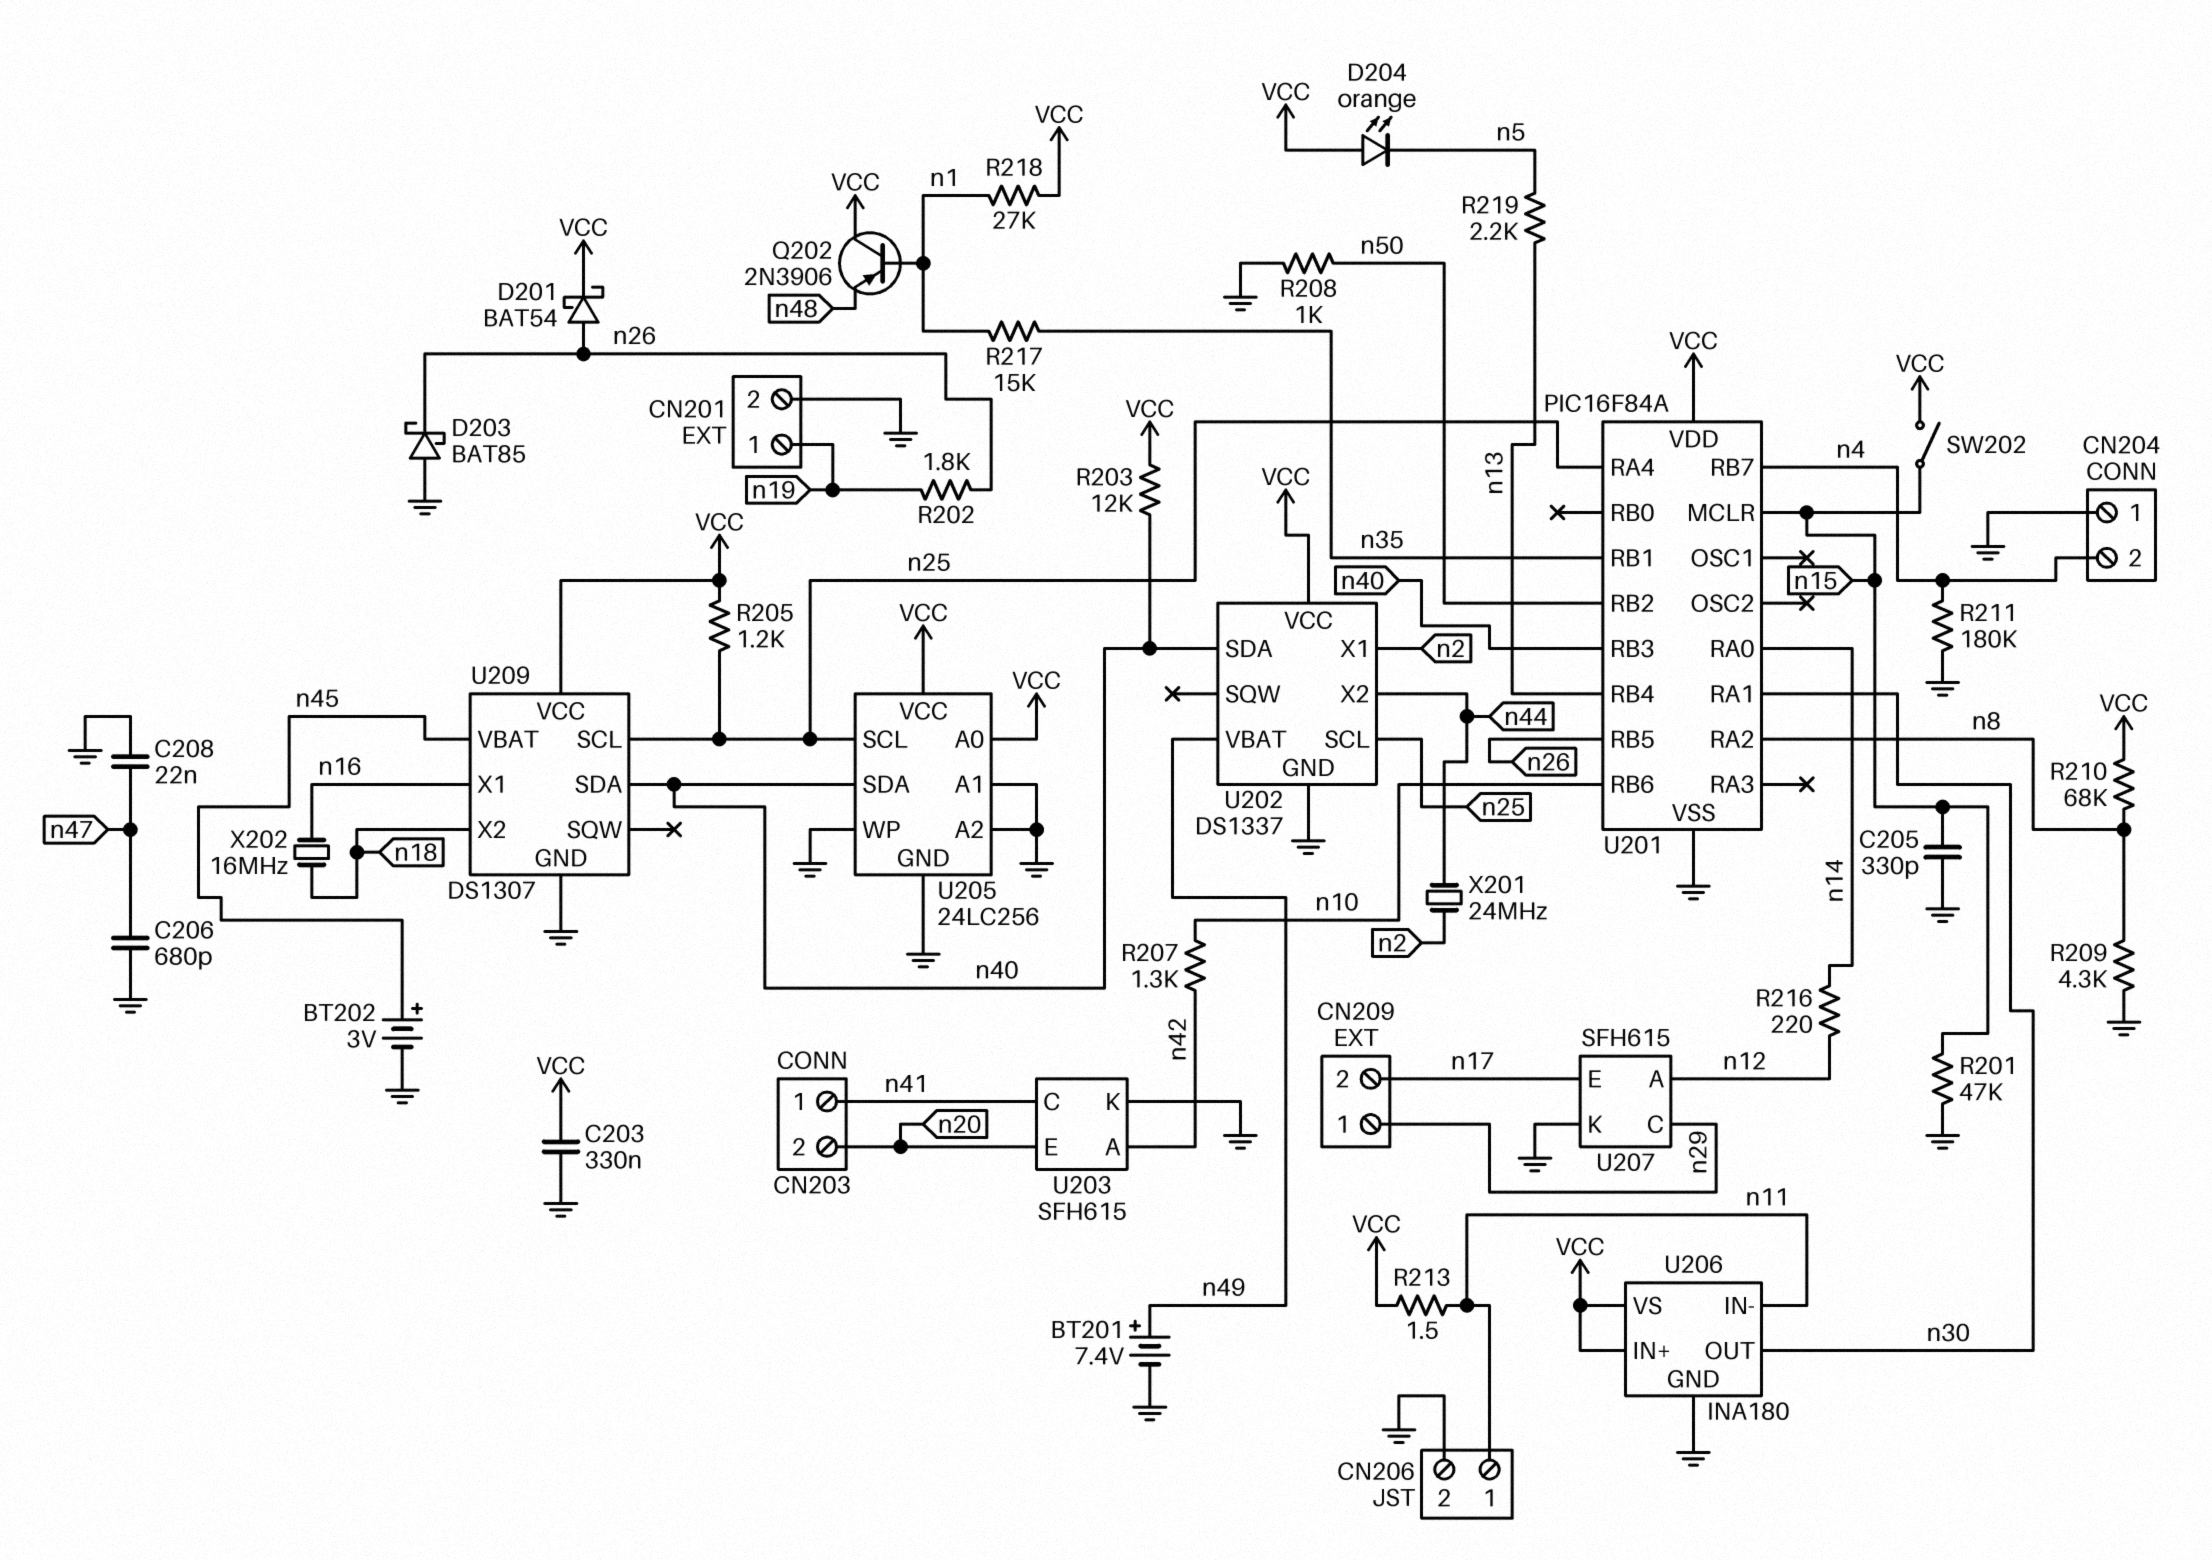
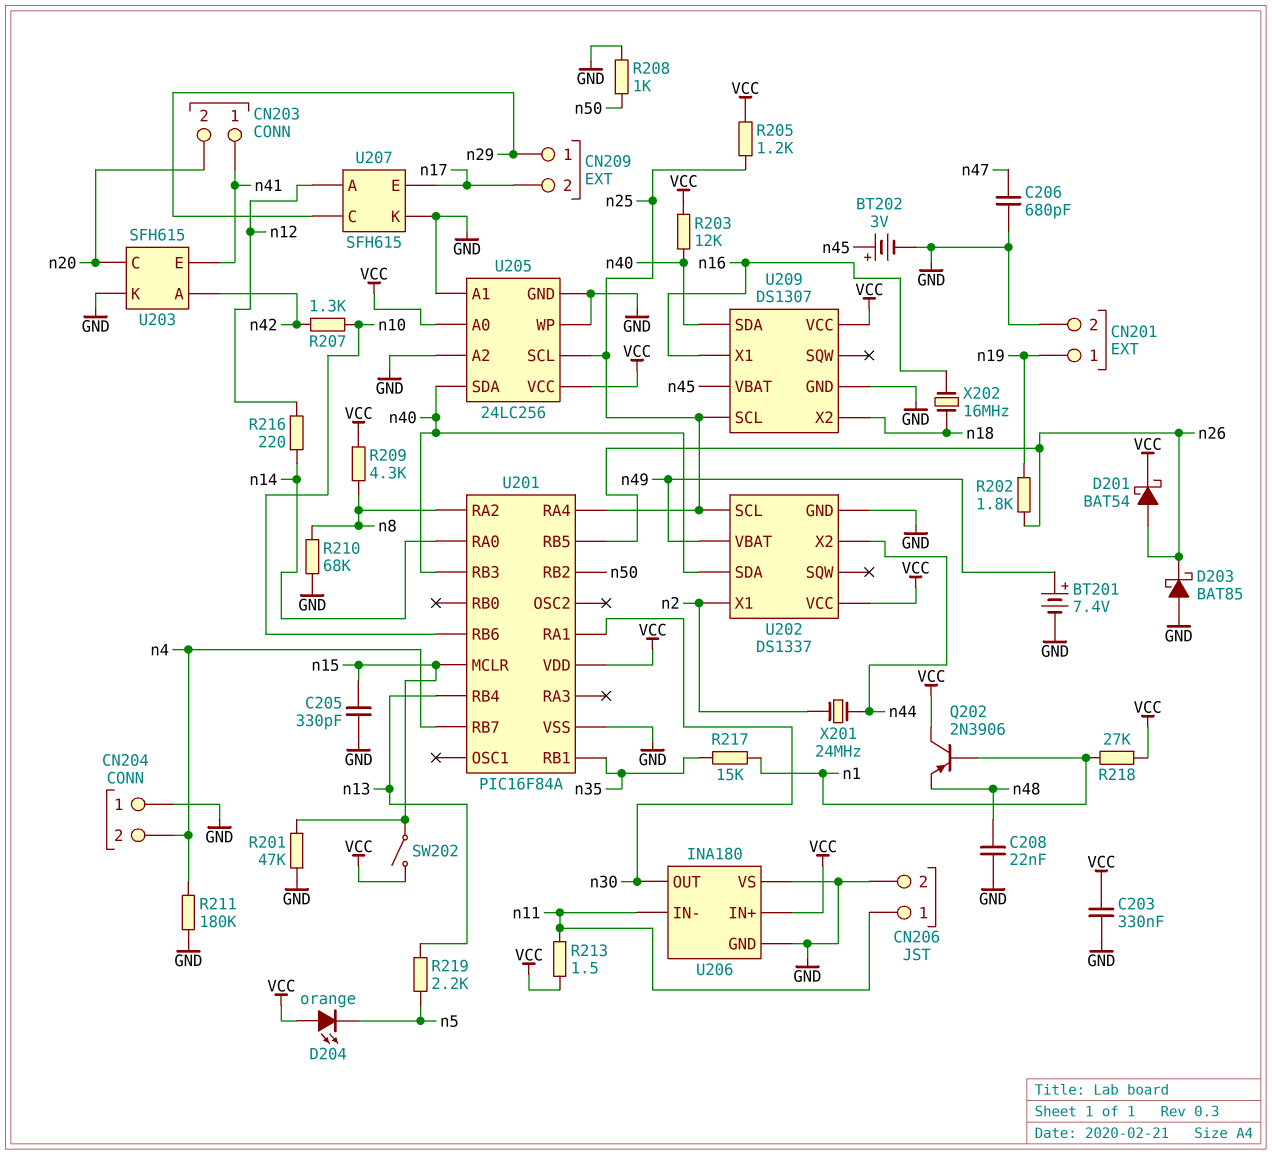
C208: 22nF (GND, n47) -> 22nF (GND, n48)
R209: 4.3k (GND, n8) -> 4.3k (VCC, n8)
R210: 68k (VCC, n8) -> 68k (GND, n8)
U203 pin C: n41 -> n20
U203 pin E: n20 -> n41
U206 pin VS: VCC -> GND

